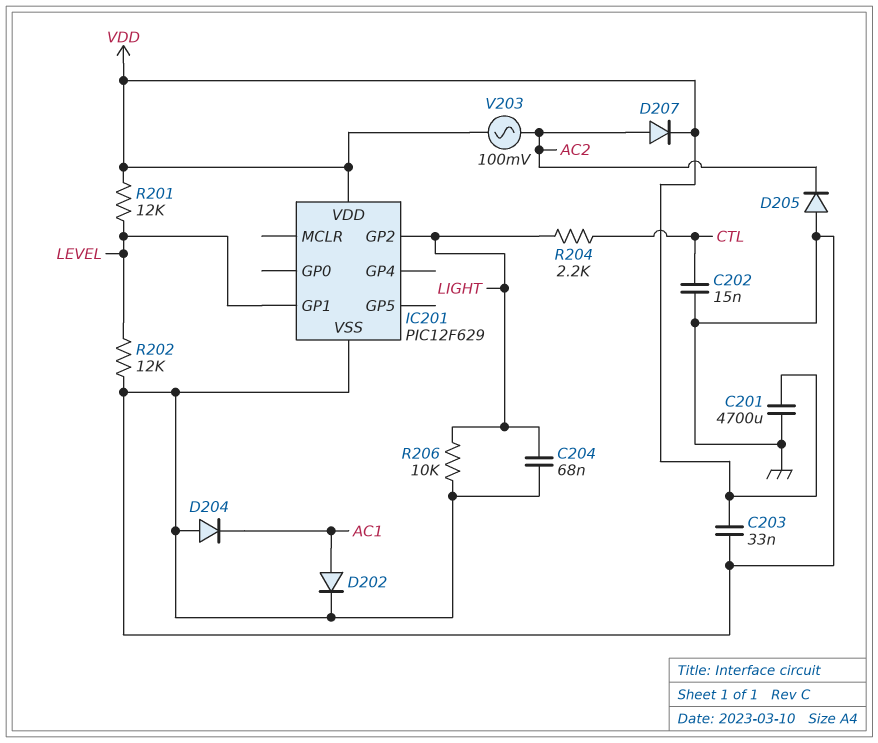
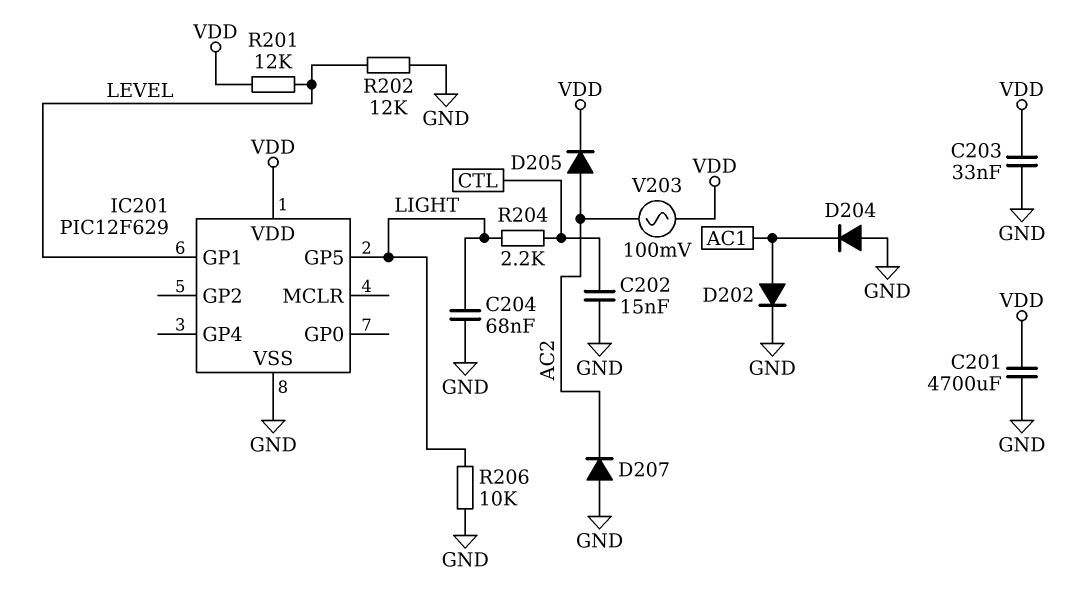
D205: diode (A GND, K AC2) -> diode (A AC2, K VDD)
D207: diode (A AC2, K VDD) -> diode (A GND, K AC2)
IC201 pin GP2: LIGHT -> none
IC201 pin GP5: none -> LIGHT

